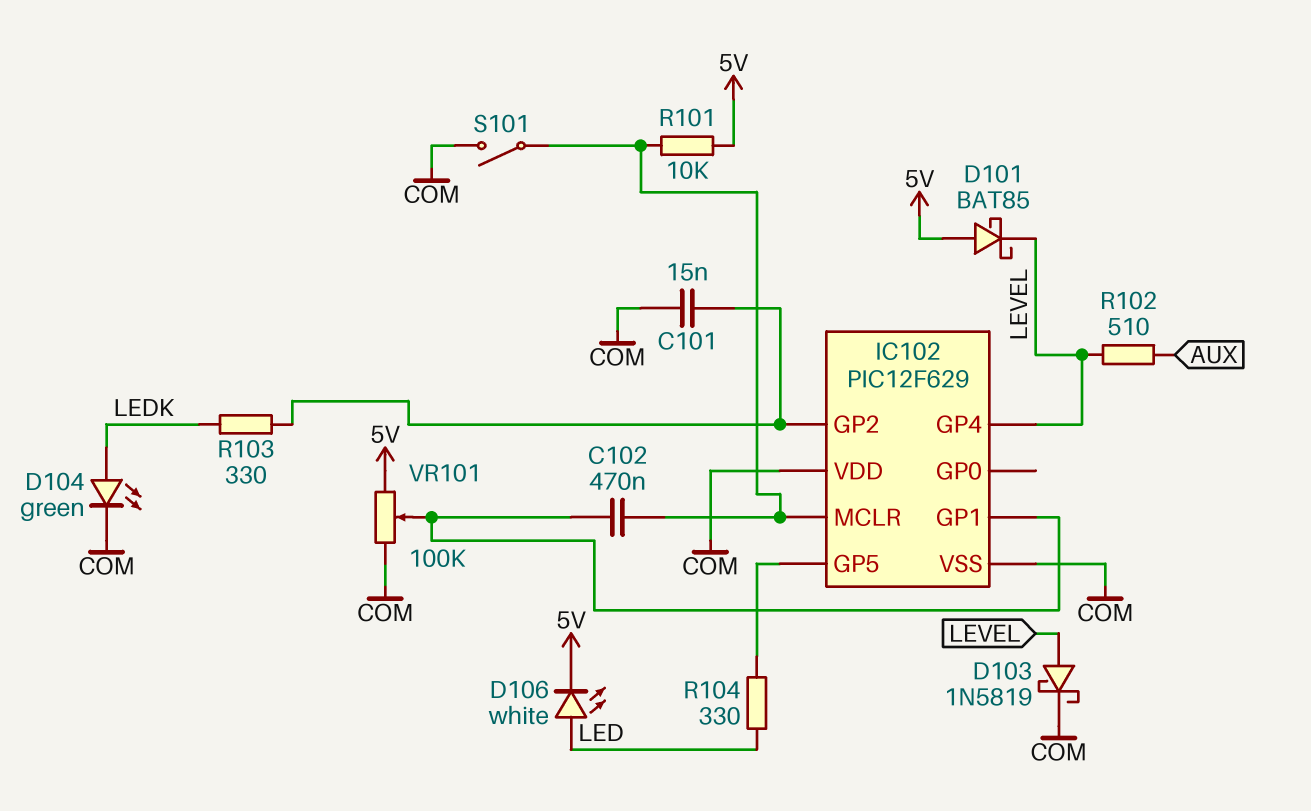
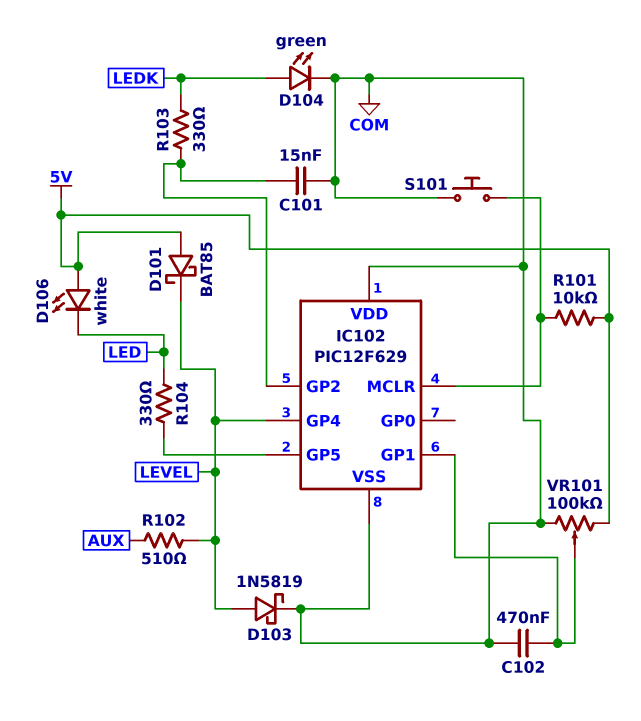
C102: 470nF (IC102/GP1, IC102/MCLR) -> 470nF (COM, IC102/GP1)
D106: LED white (A LED, K 5V) -> LED white (A 5V, K LED)
S101: switch (COM, IC102/MCLR) -> button (COM, IC102/MCLR)

